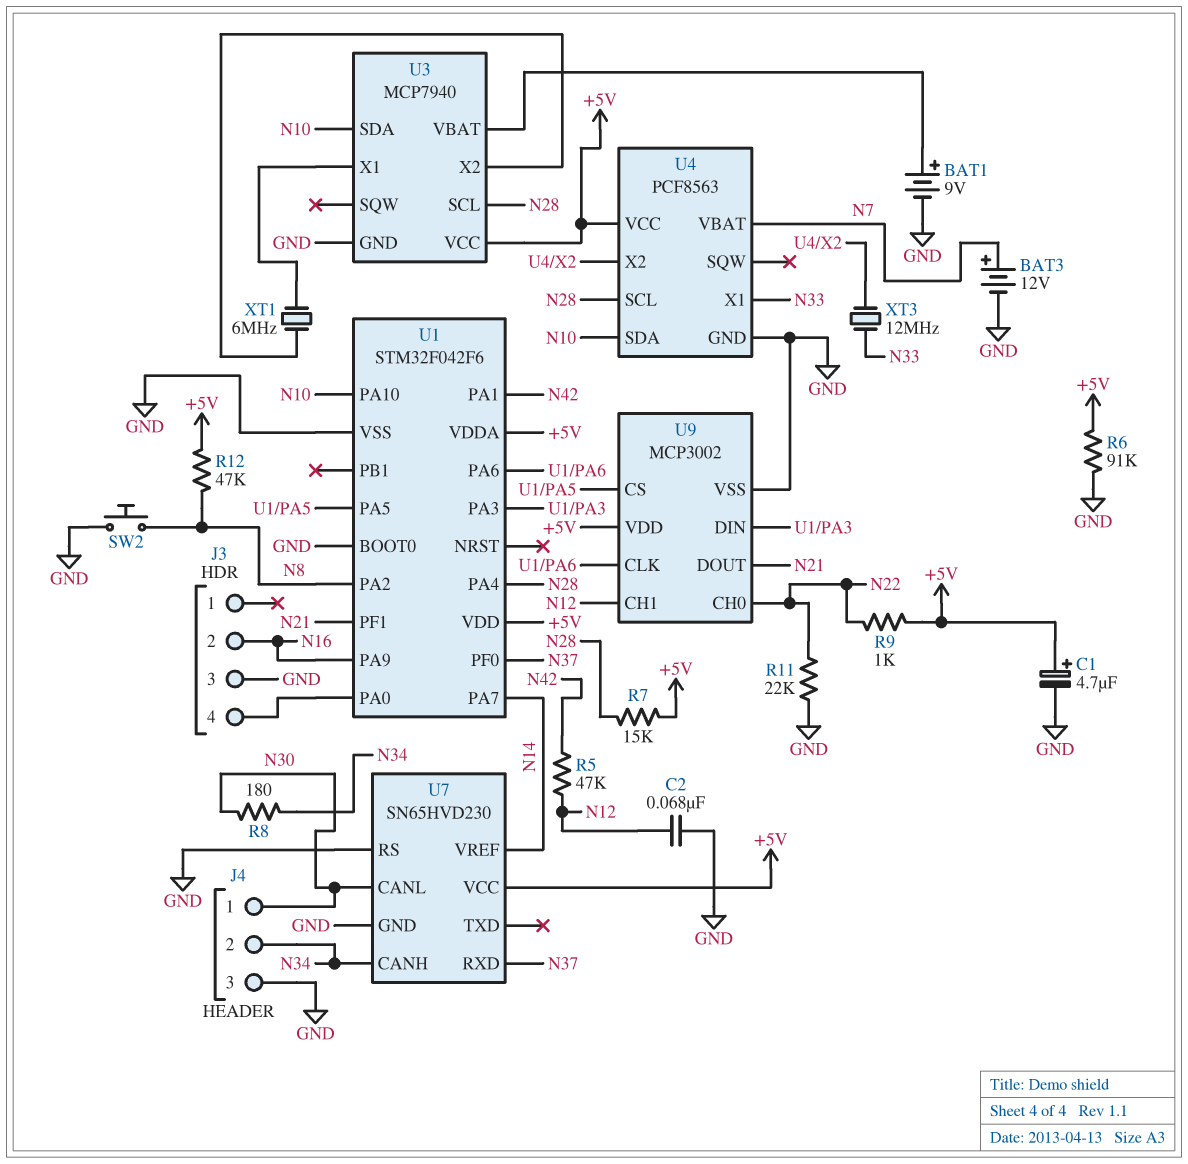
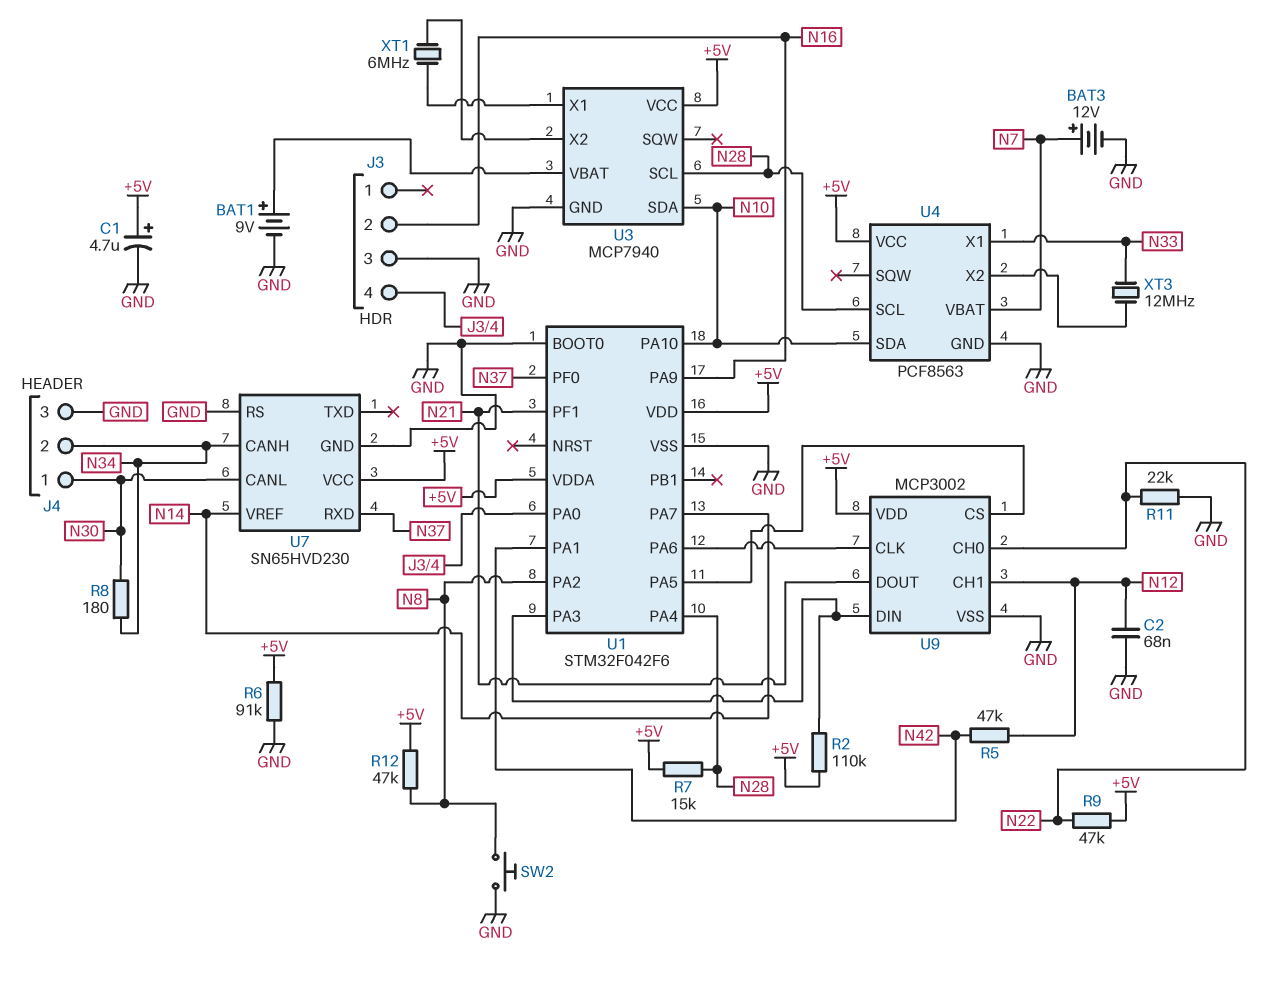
R2: none -> 110k (+5V, U1/PA3)
R9: 1k (+5V, N22) -> 47k (+5V, N22)

